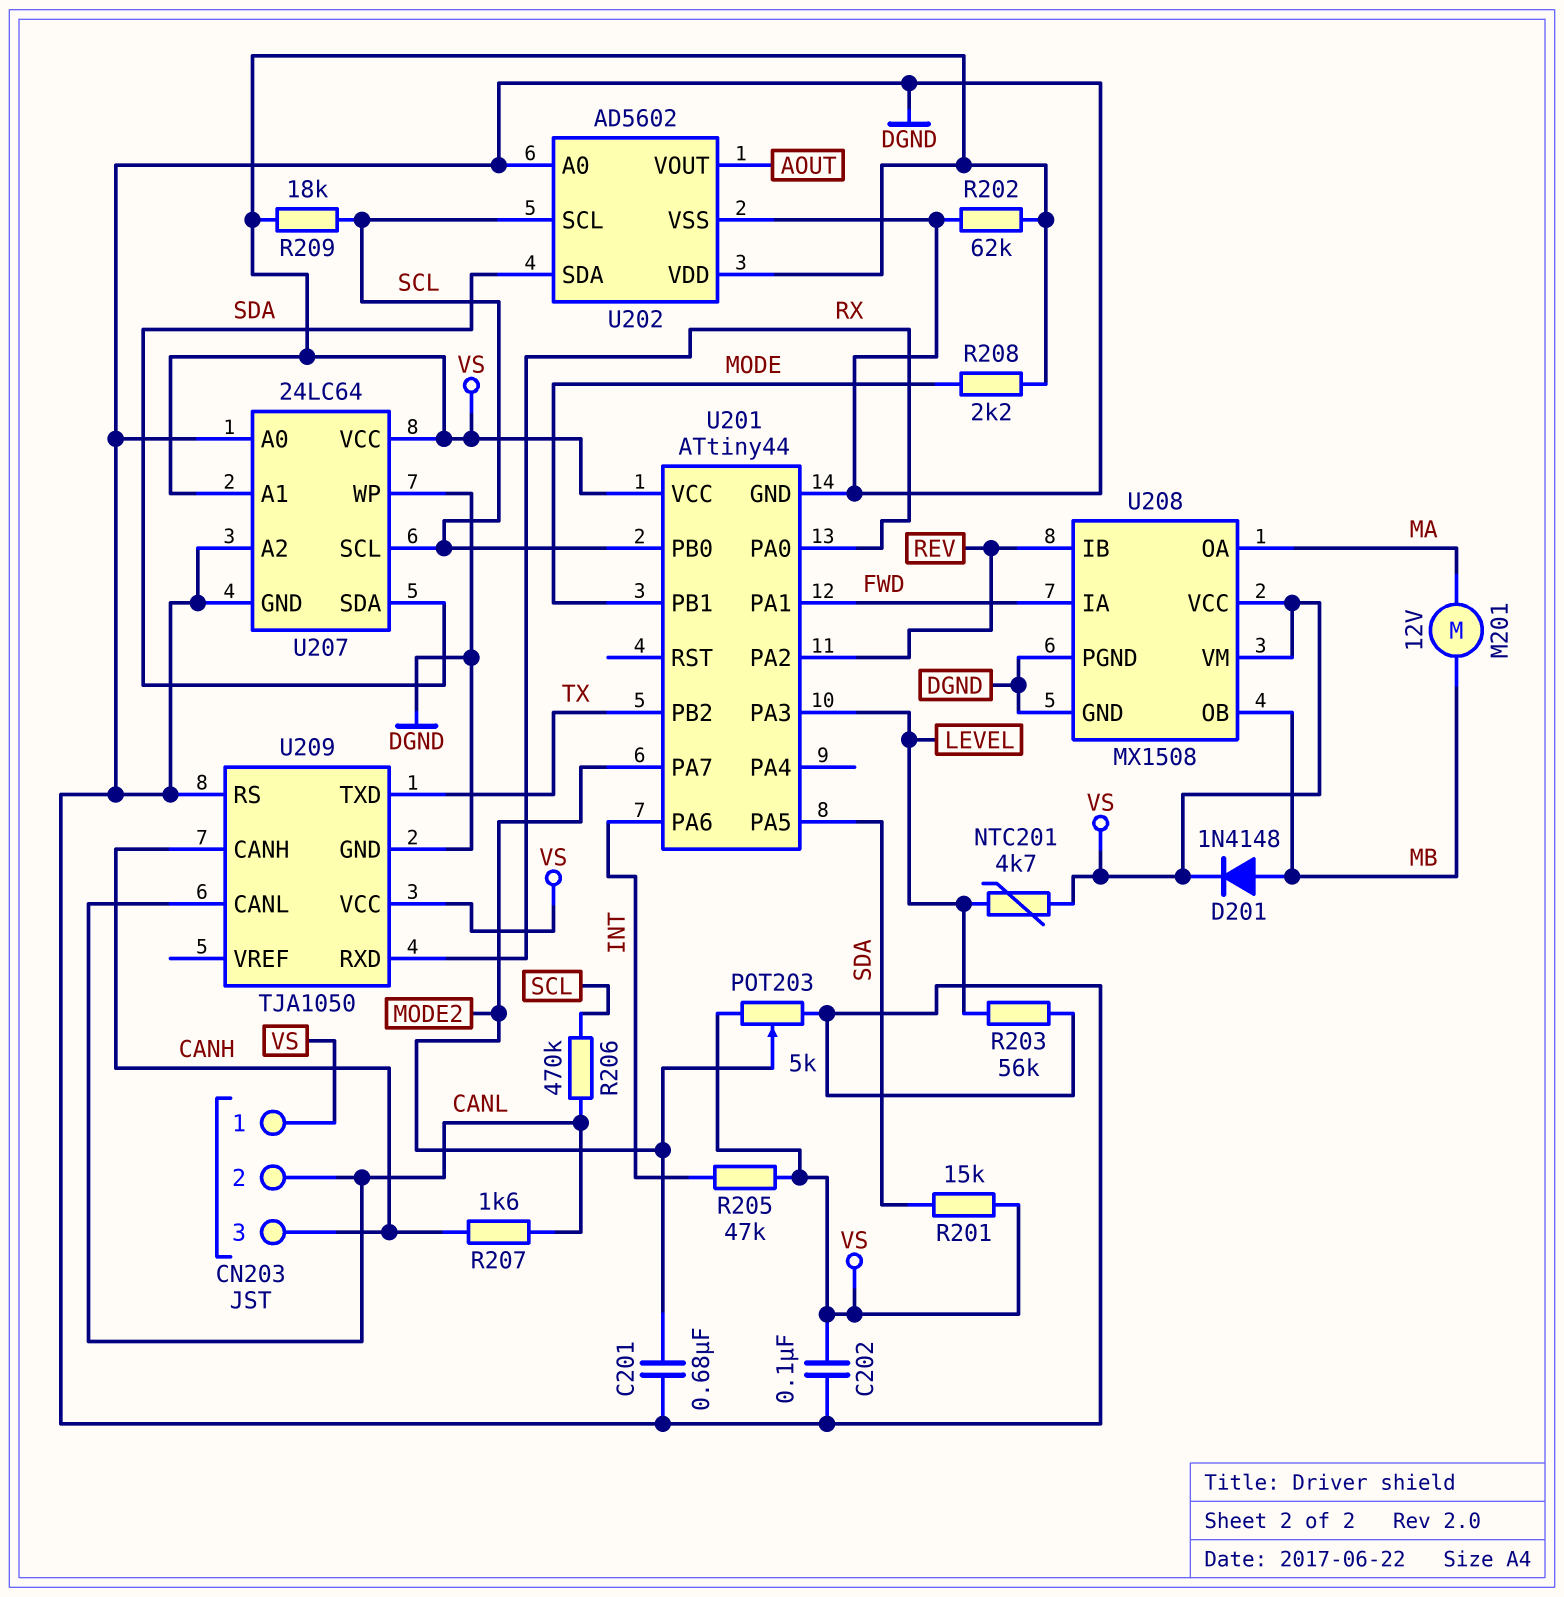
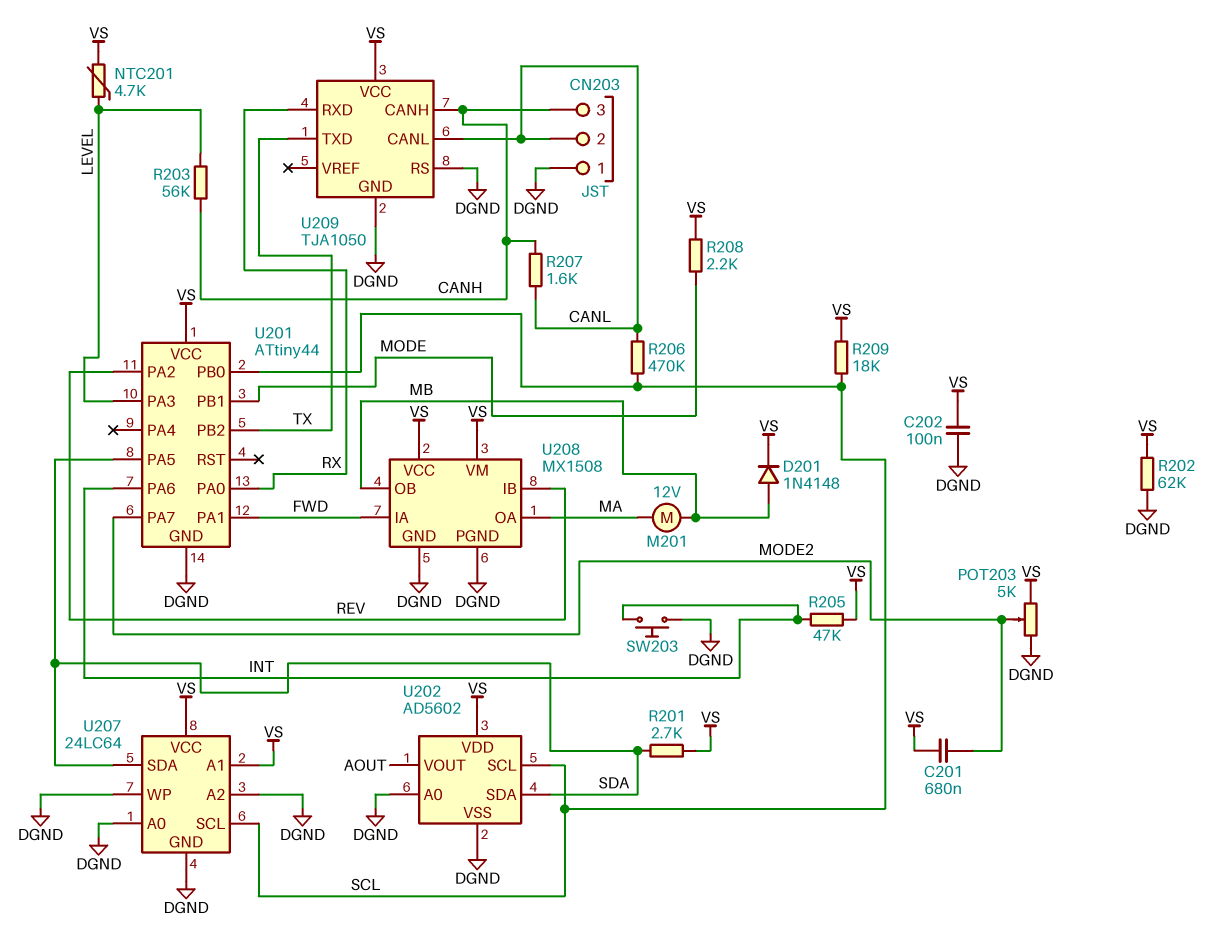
C201: 680nF (DGND, MODE2) -> 680nF (MODE2, VS)
CN203 pin 1: VS -> DGND
R201: 15k (SDA, VS) -> 2.7k (SDA, VS)
R203: 56k (DGND, LEVEL) -> 56k (CANH, LEVEL)
SW203: none -> button (DGND, INT)

